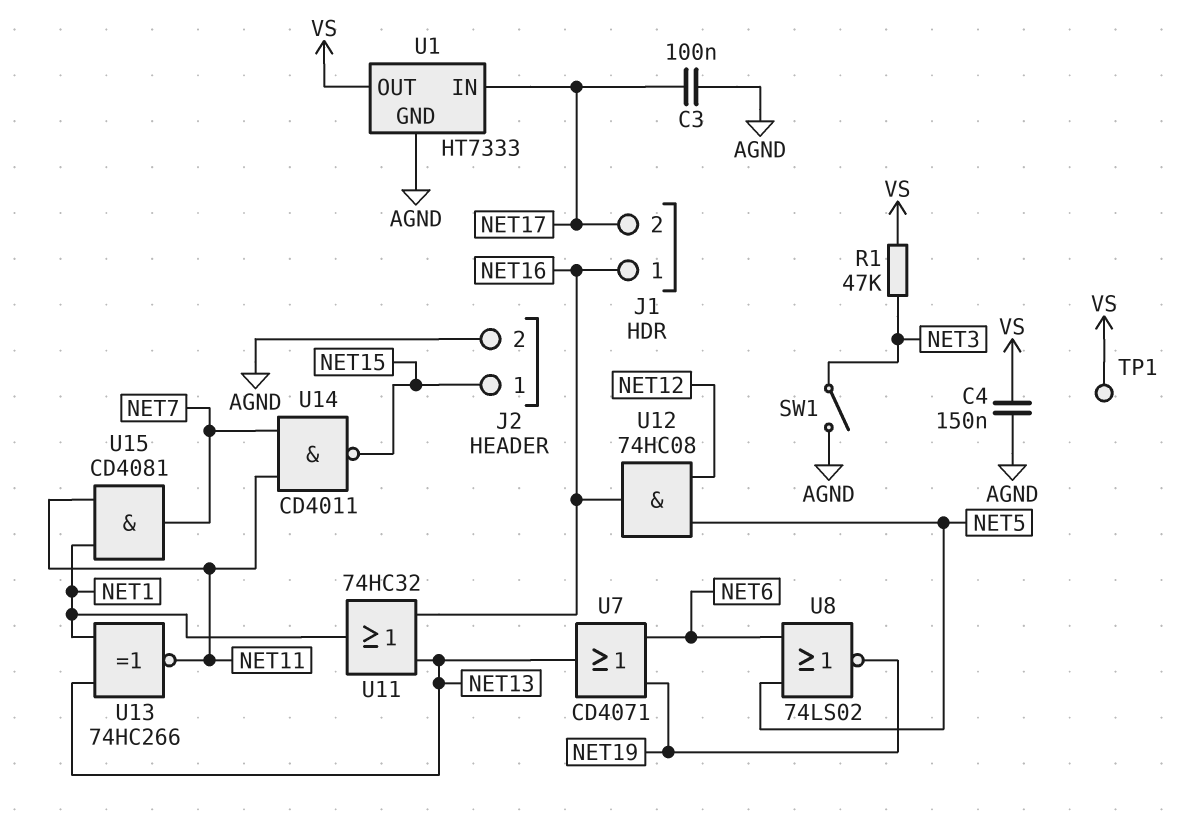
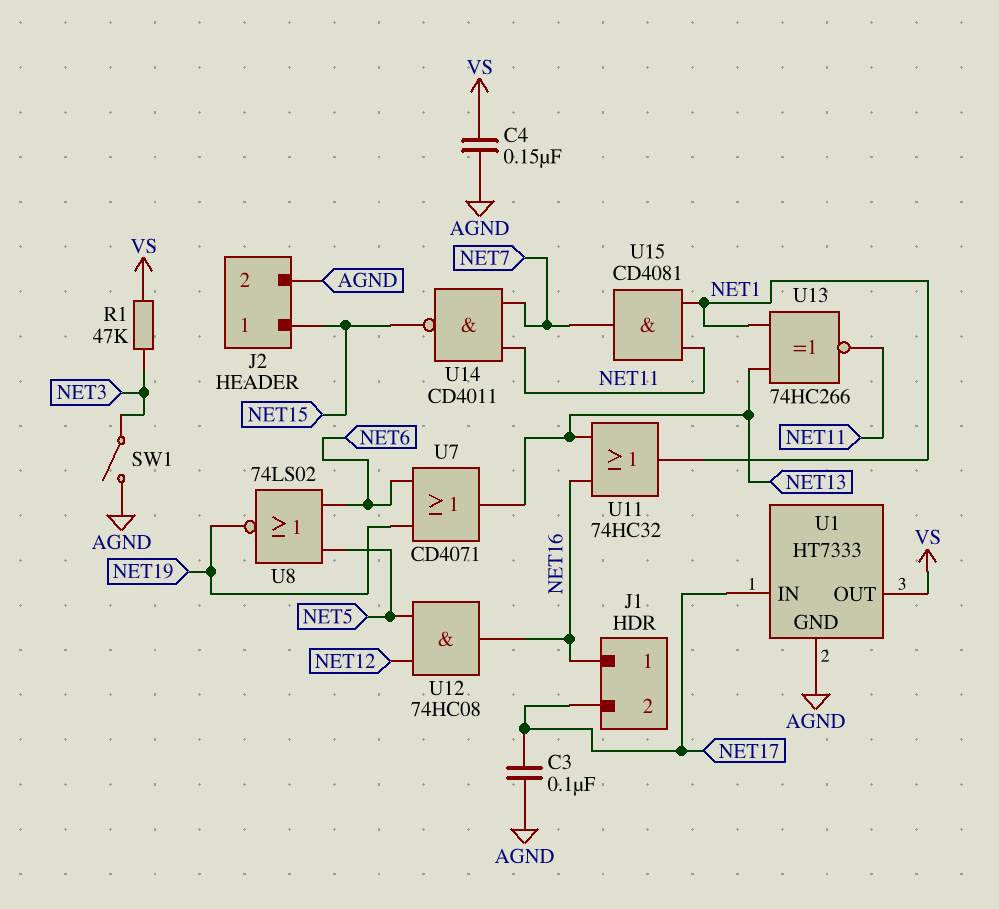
TP1: test point (VS) -> none

